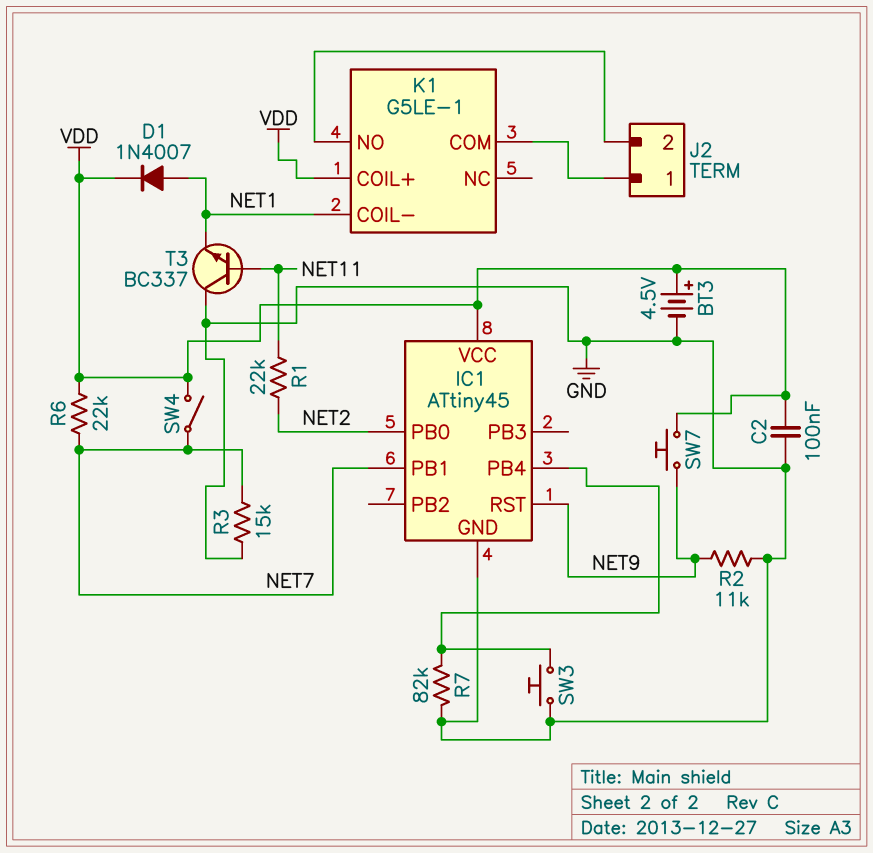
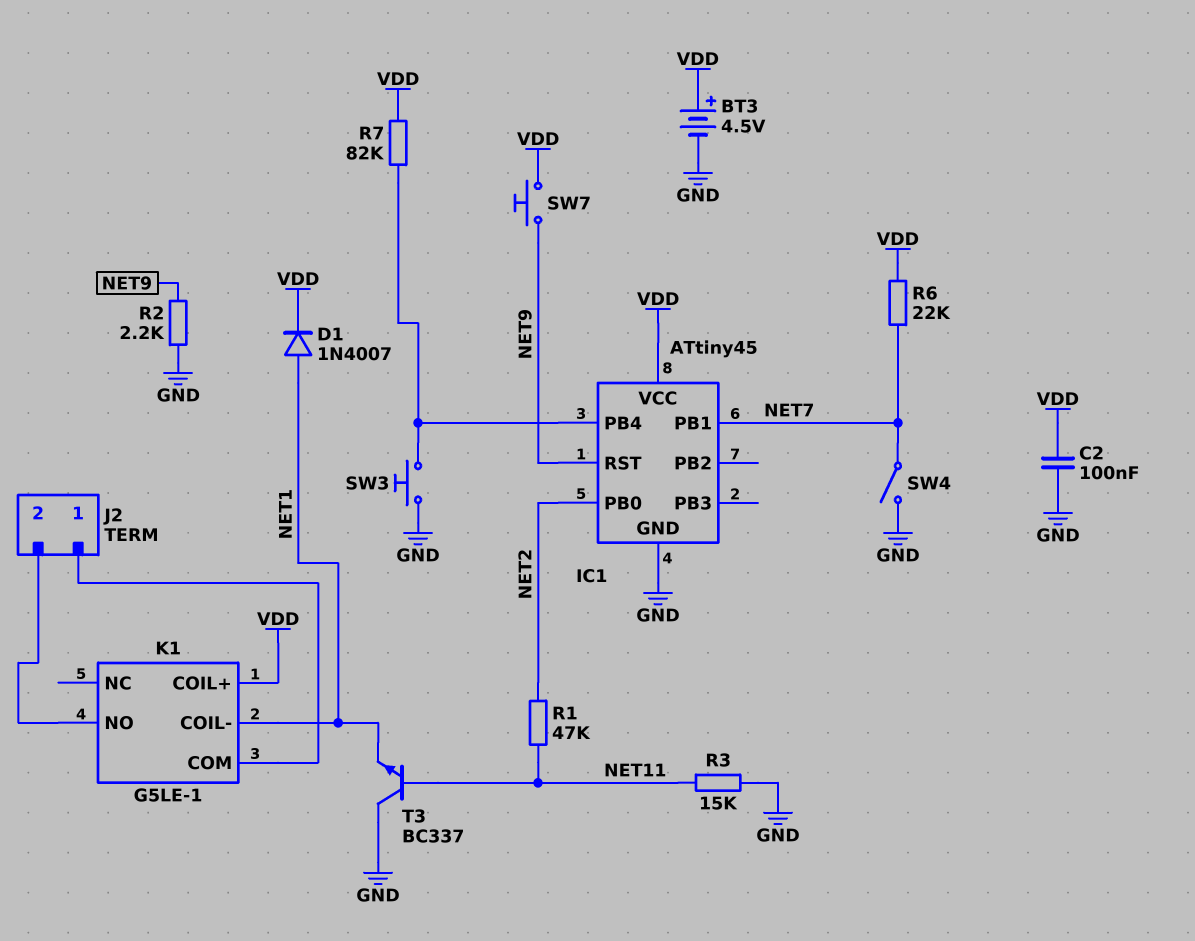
R1: 22k (NET2, NET11) -> 47k (NET2, NET11)
R2: 11k (GND, NET9) -> 2.2k (GND, NET9)
R3: 15k (GND, NET7) -> 15k (GND, NET11)
R7: 82k (GND, IC1/PB4) -> 82k (IC1/PB4, VDD)
SW4: switch (NET7, VDD) -> switch (GND, NET7)

